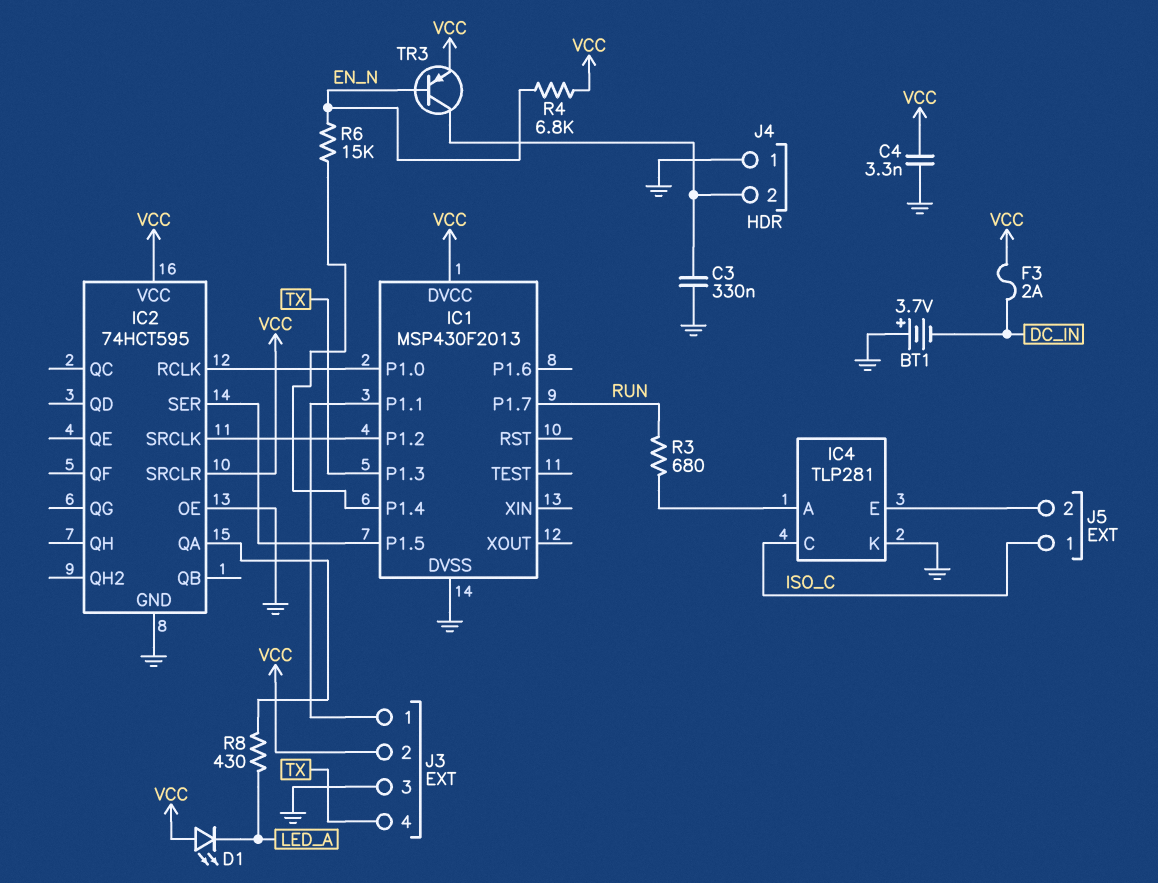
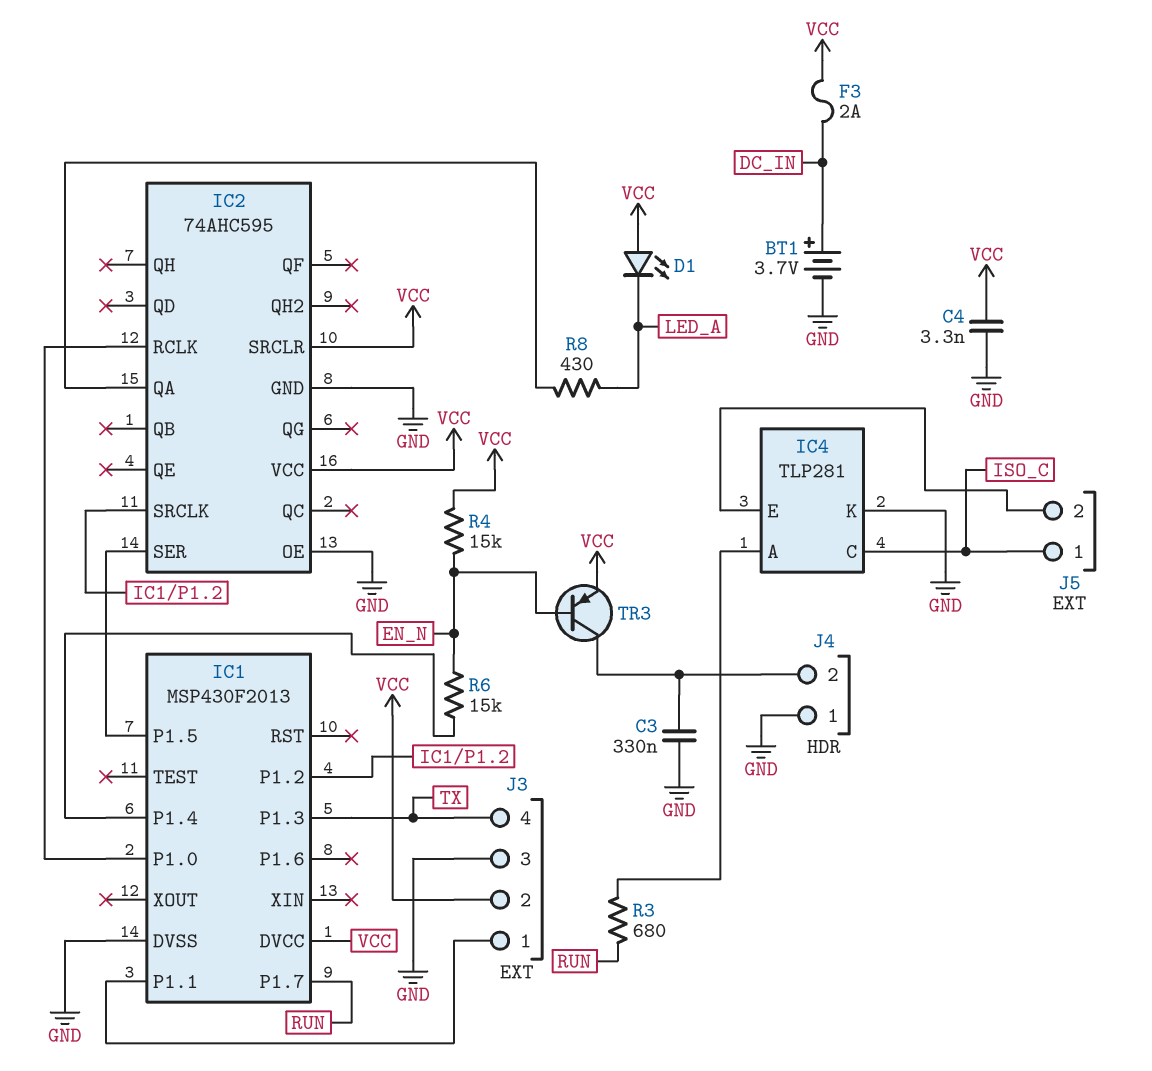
BT1: 3.7V (plus GND, minus DC_IN) -> 3.7V (plus DC_IN, minus GND)
IC2: 74HCT595 -> 74AHC595
R4: 6.8k (EN_N, VCC) -> 15k (EN_N, VCC)

